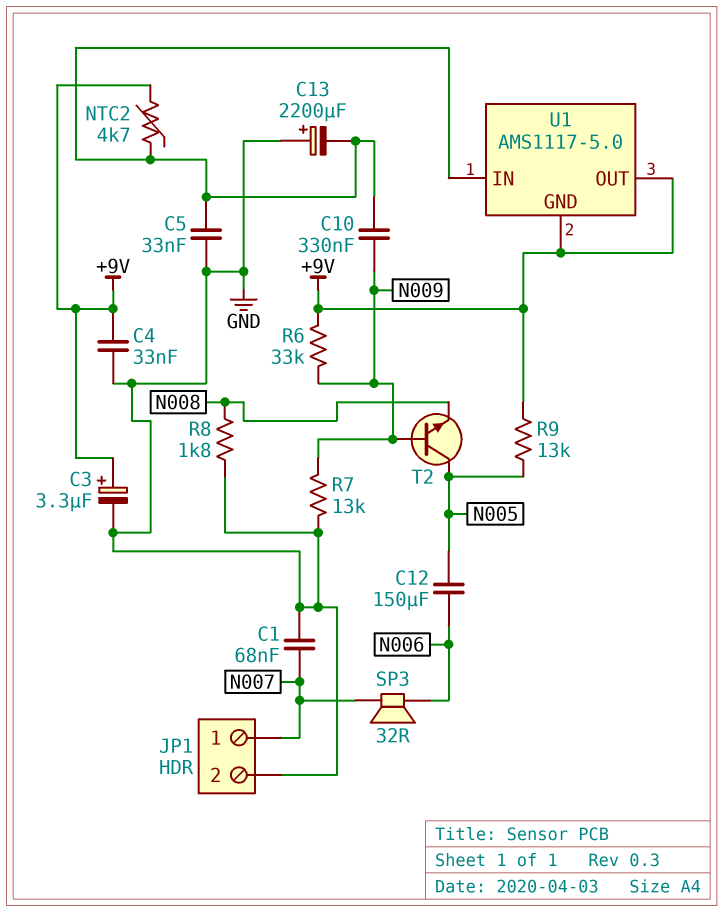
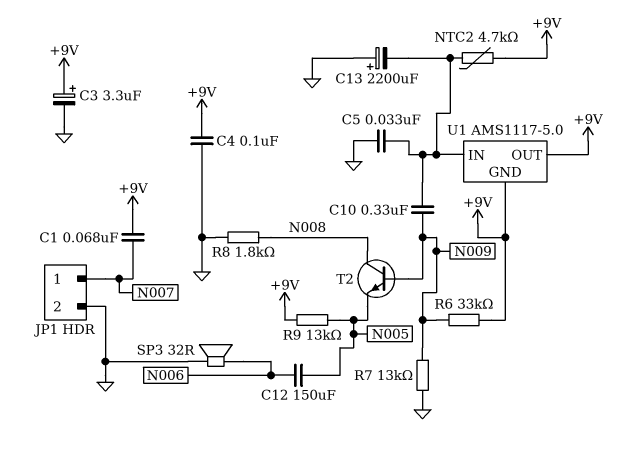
C1: 68nF (GND, N007) -> 68nF (+9V, N007)
C4: 33nF (+9V, GND) -> 100nF (+9V, GND)
SP3: speaker 32R (N006, N007) -> speaker 32R (GND, N006)
T2: NPN (B N009, C N005, E N008) -> NPN (B N009, C N008, E N005)

